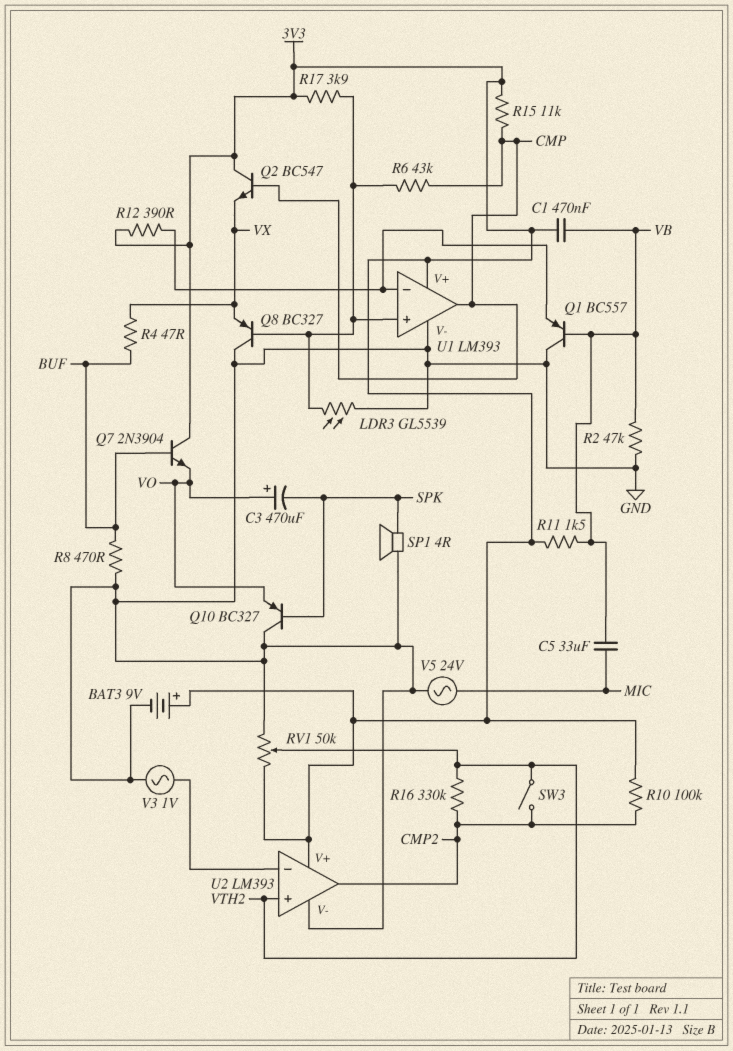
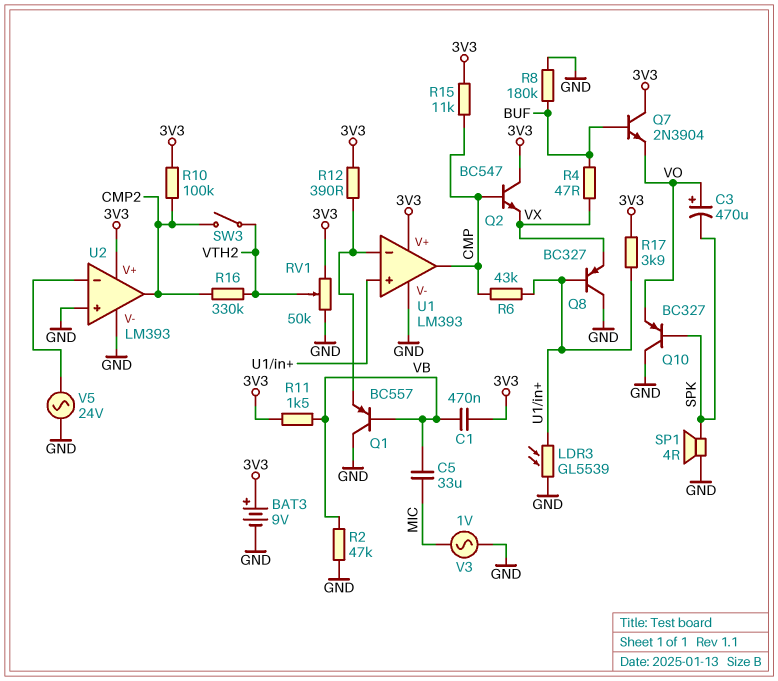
R8: 470 (BUF, GND) -> 180k (BUF, GND)
U2 pin in+: VTH2 -> GND
V3: AC 1V (GND, U2/in-) -> AC 1V (GND, MIC)
V5: AC 24V (GND, MIC) -> AC 24V (GND, U2/in-)

